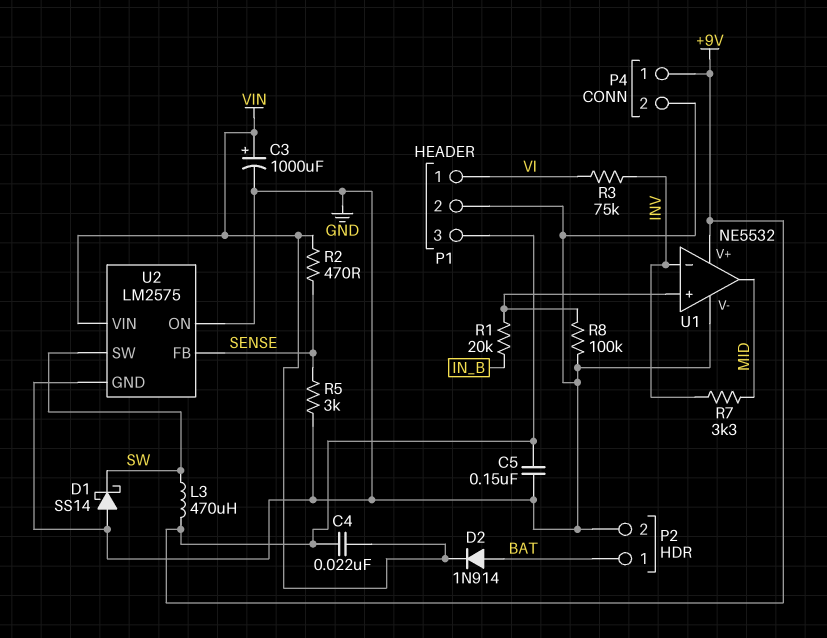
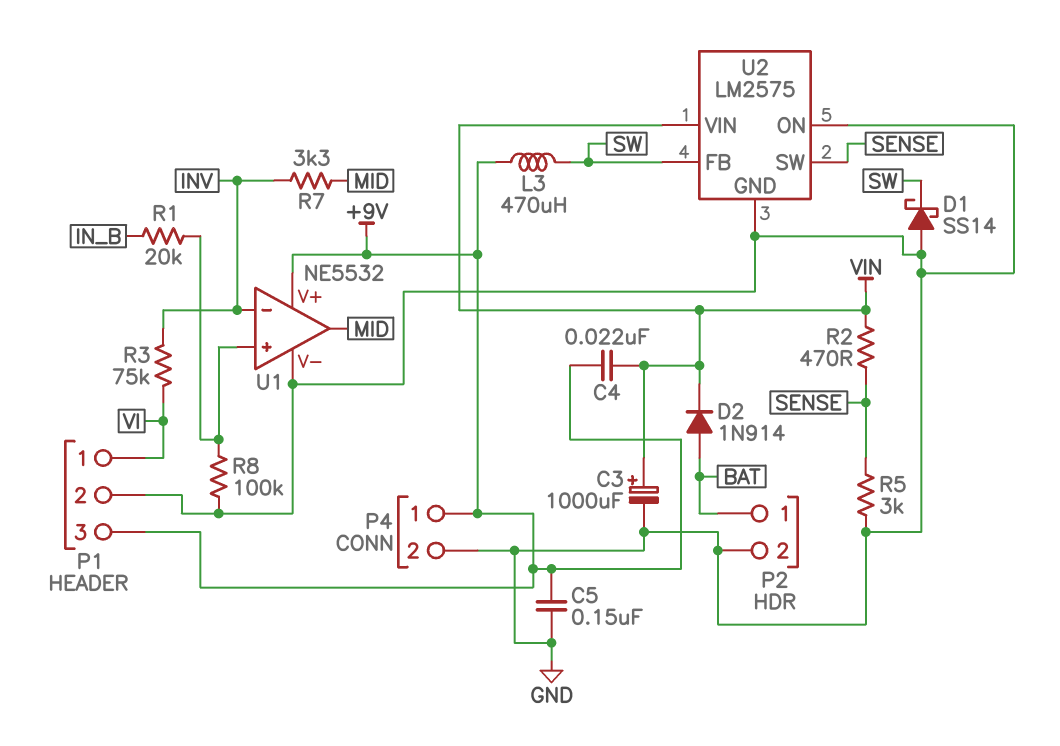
U2 pin FB: SENSE -> SW
U2 pin SW: SW -> SENSE

